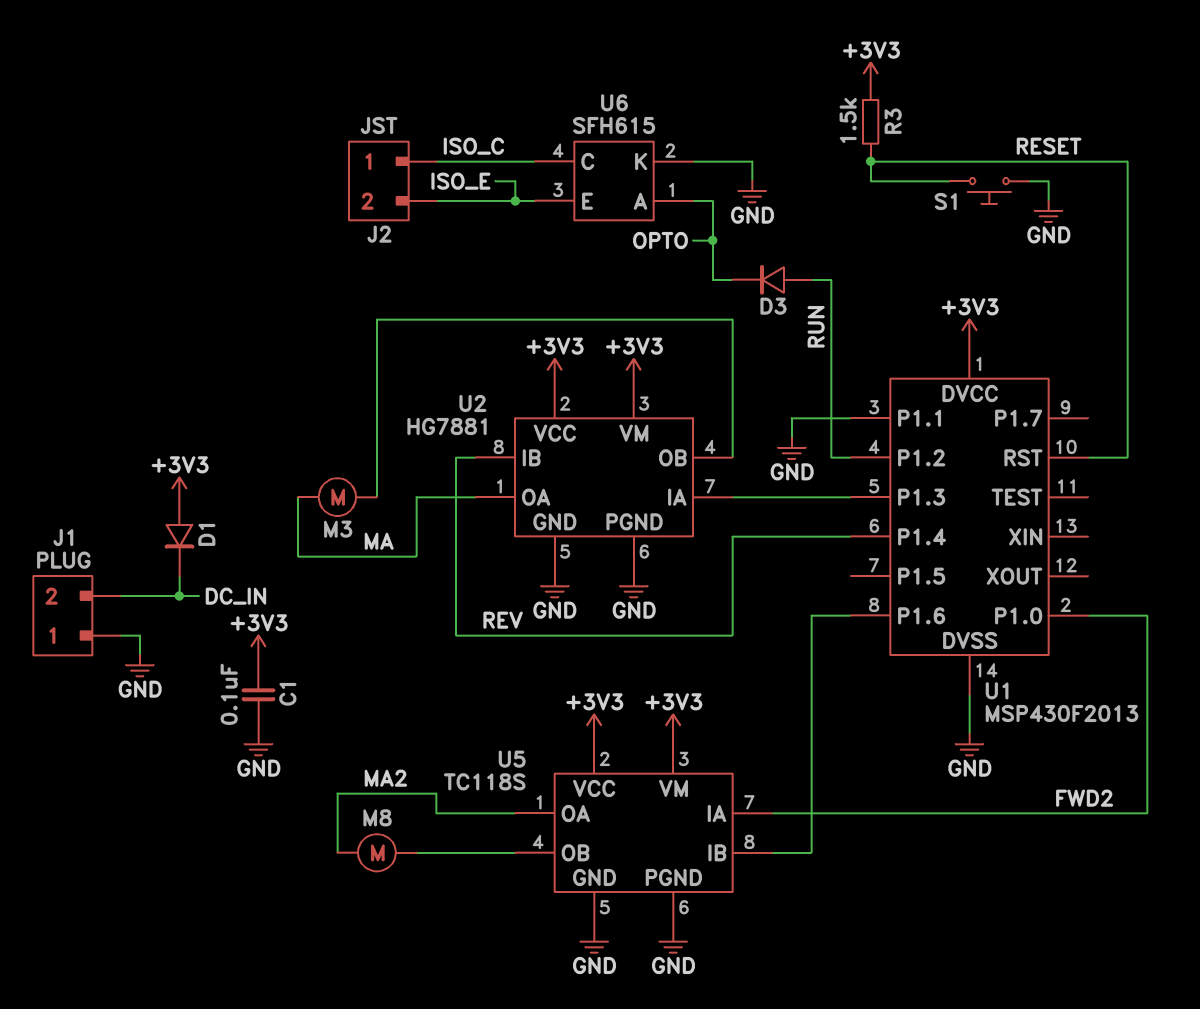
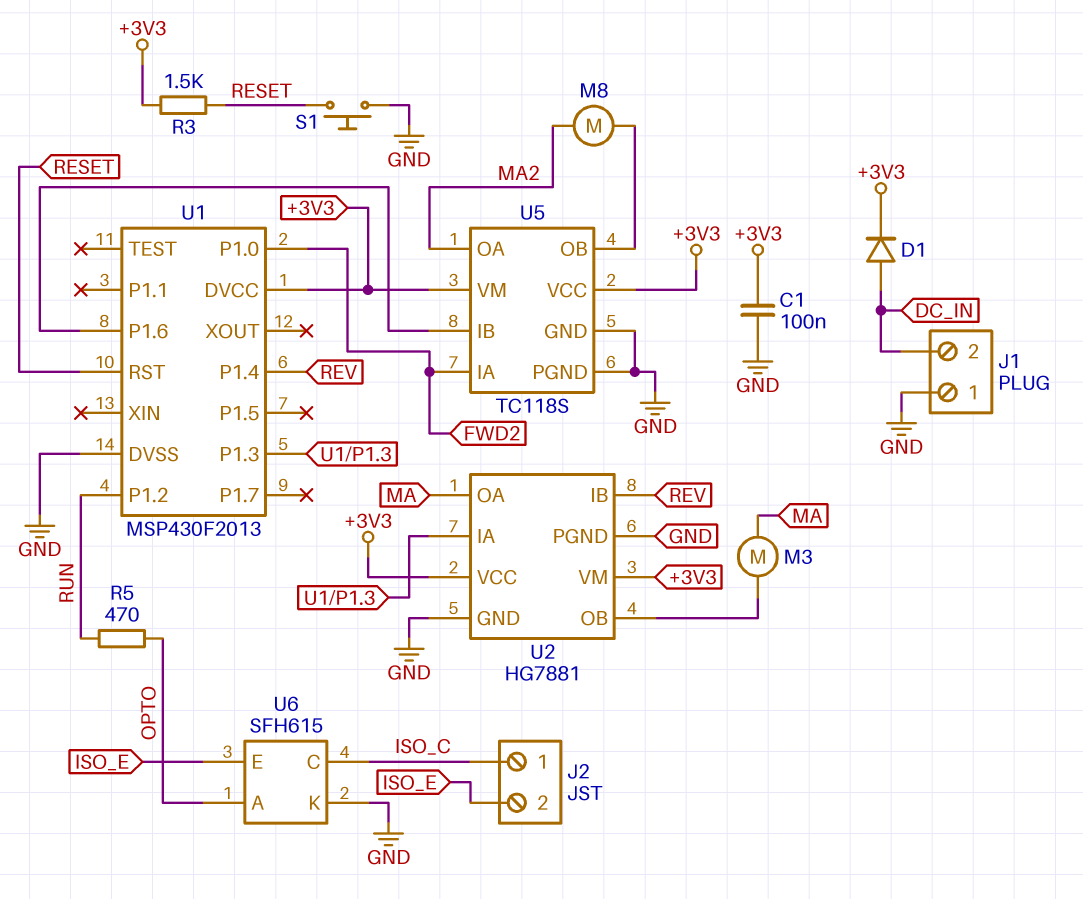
D1: diode (A +3V3, K DC_IN) -> diode (A DC_IN, K +3V3)
D3: diode (A RUN, K OPTO) -> none
R5: none -> 470 (OPTO, RUN)
U1 pin P1.1: GND -> none

